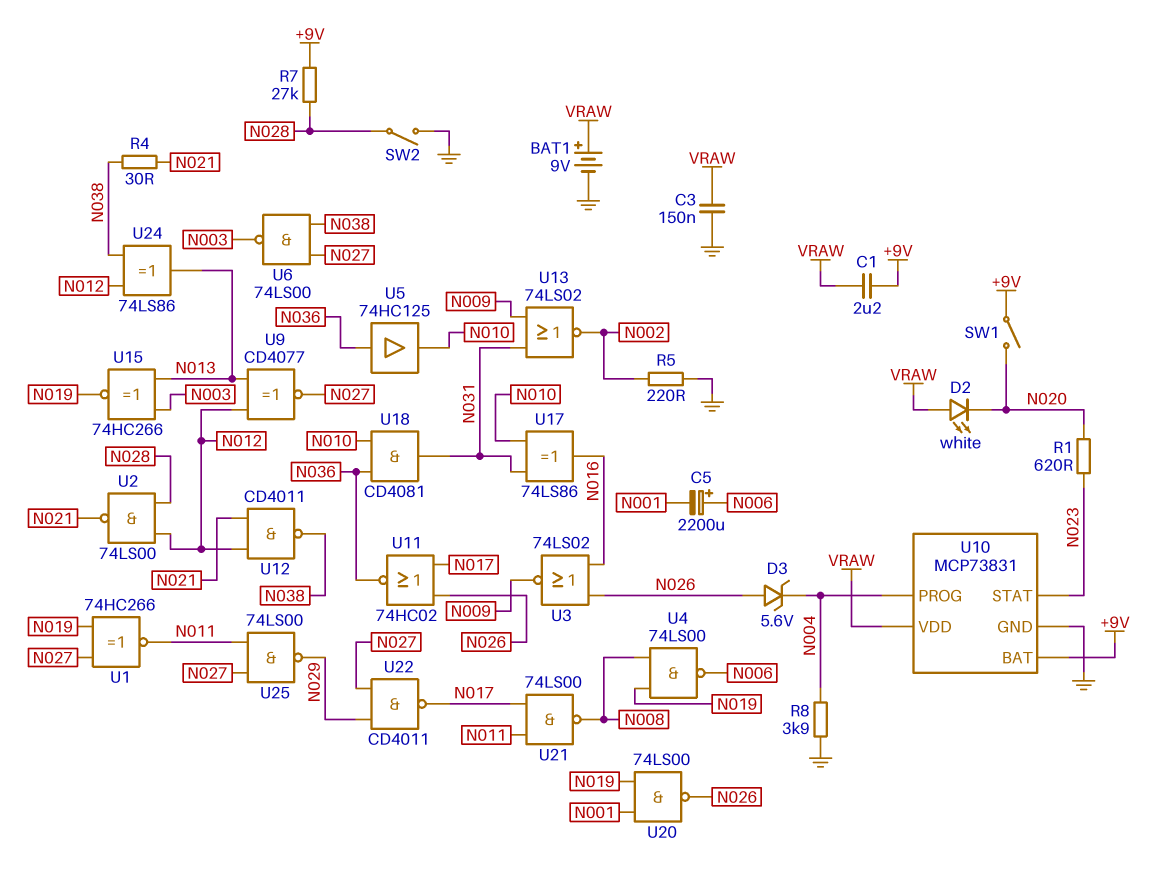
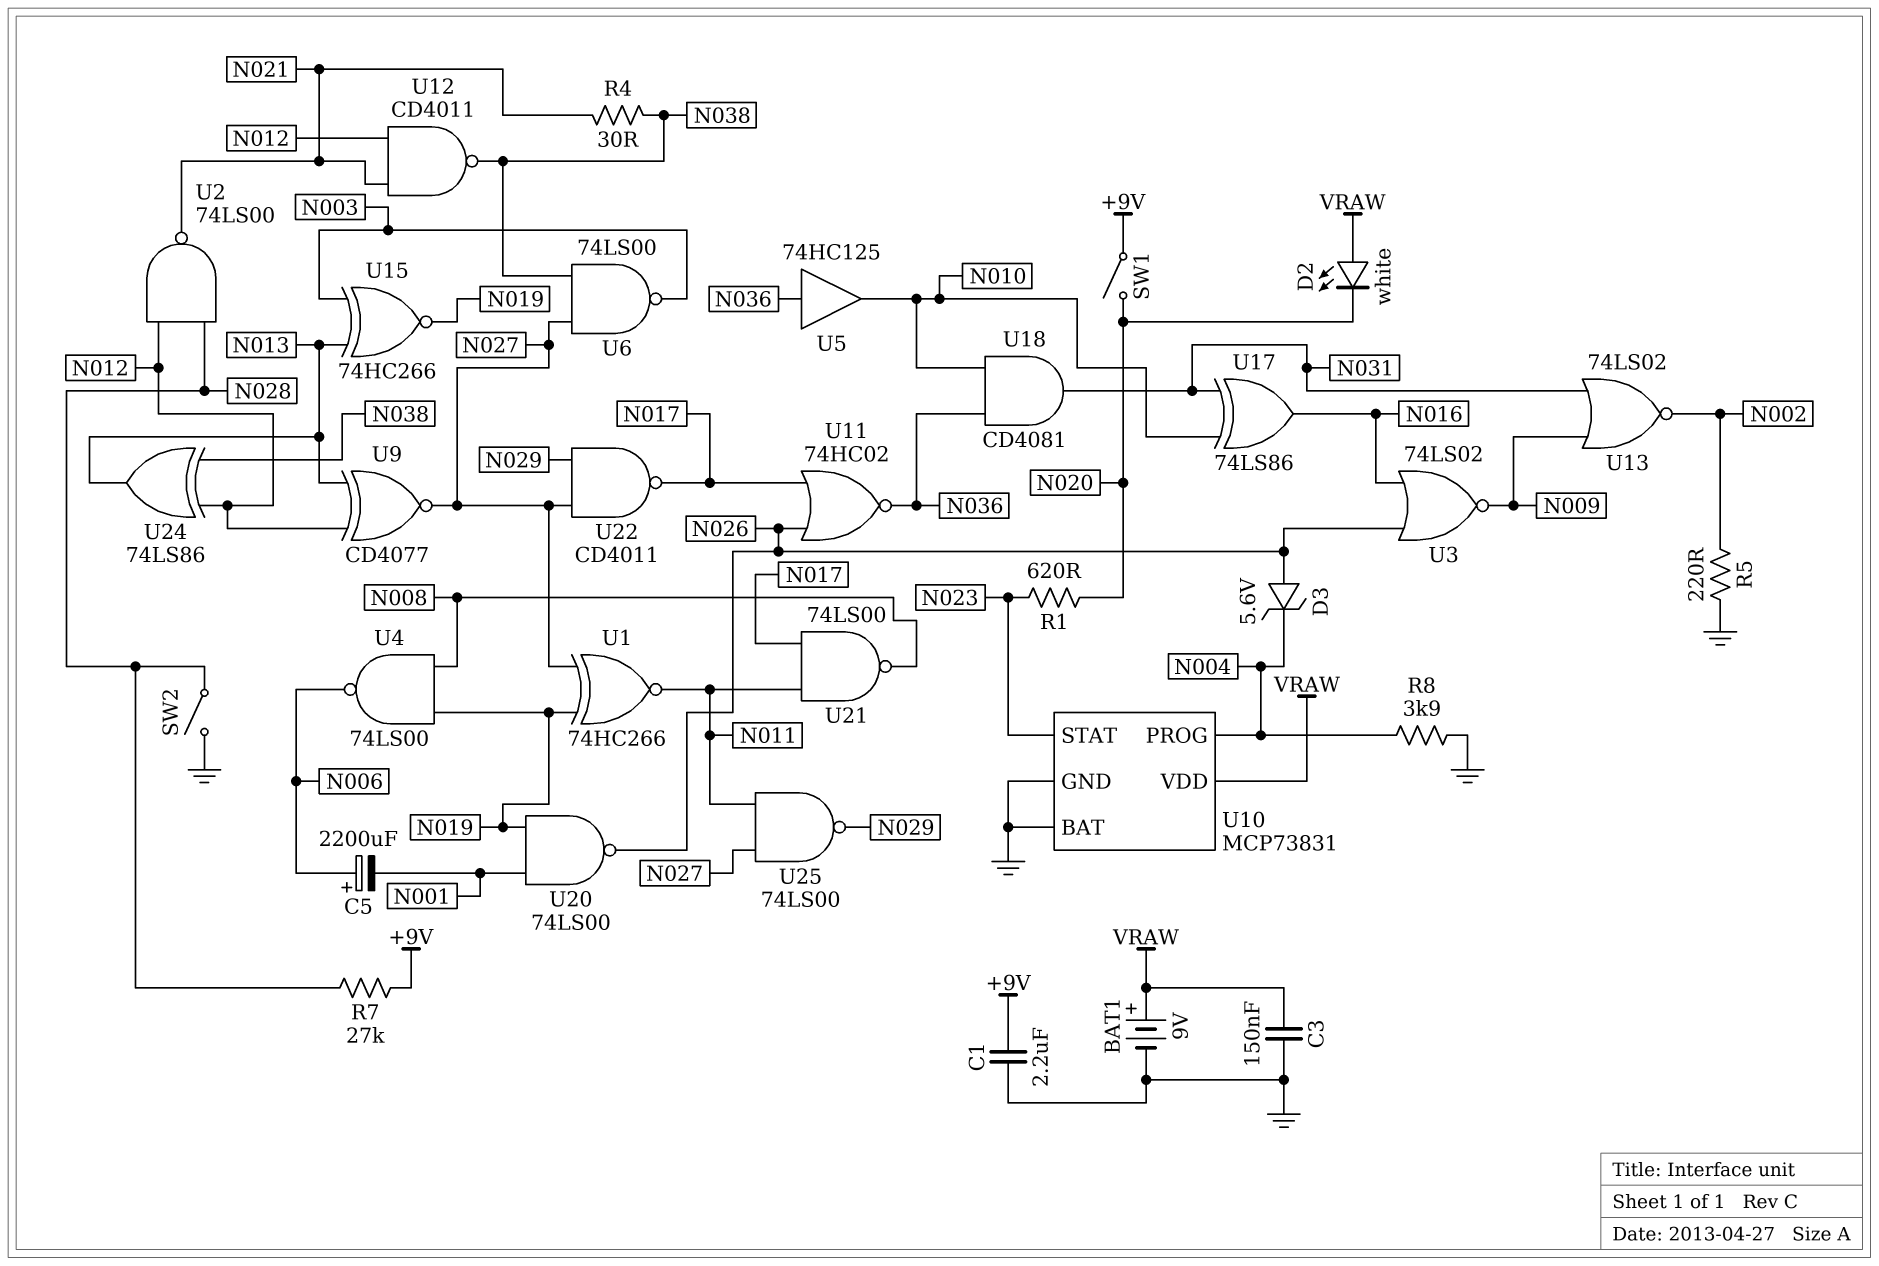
C1: 2.2uF (+9V, VRAW) -> 2.2uF (+9V, GND)
U10 pin BAT: +9V -> GND

